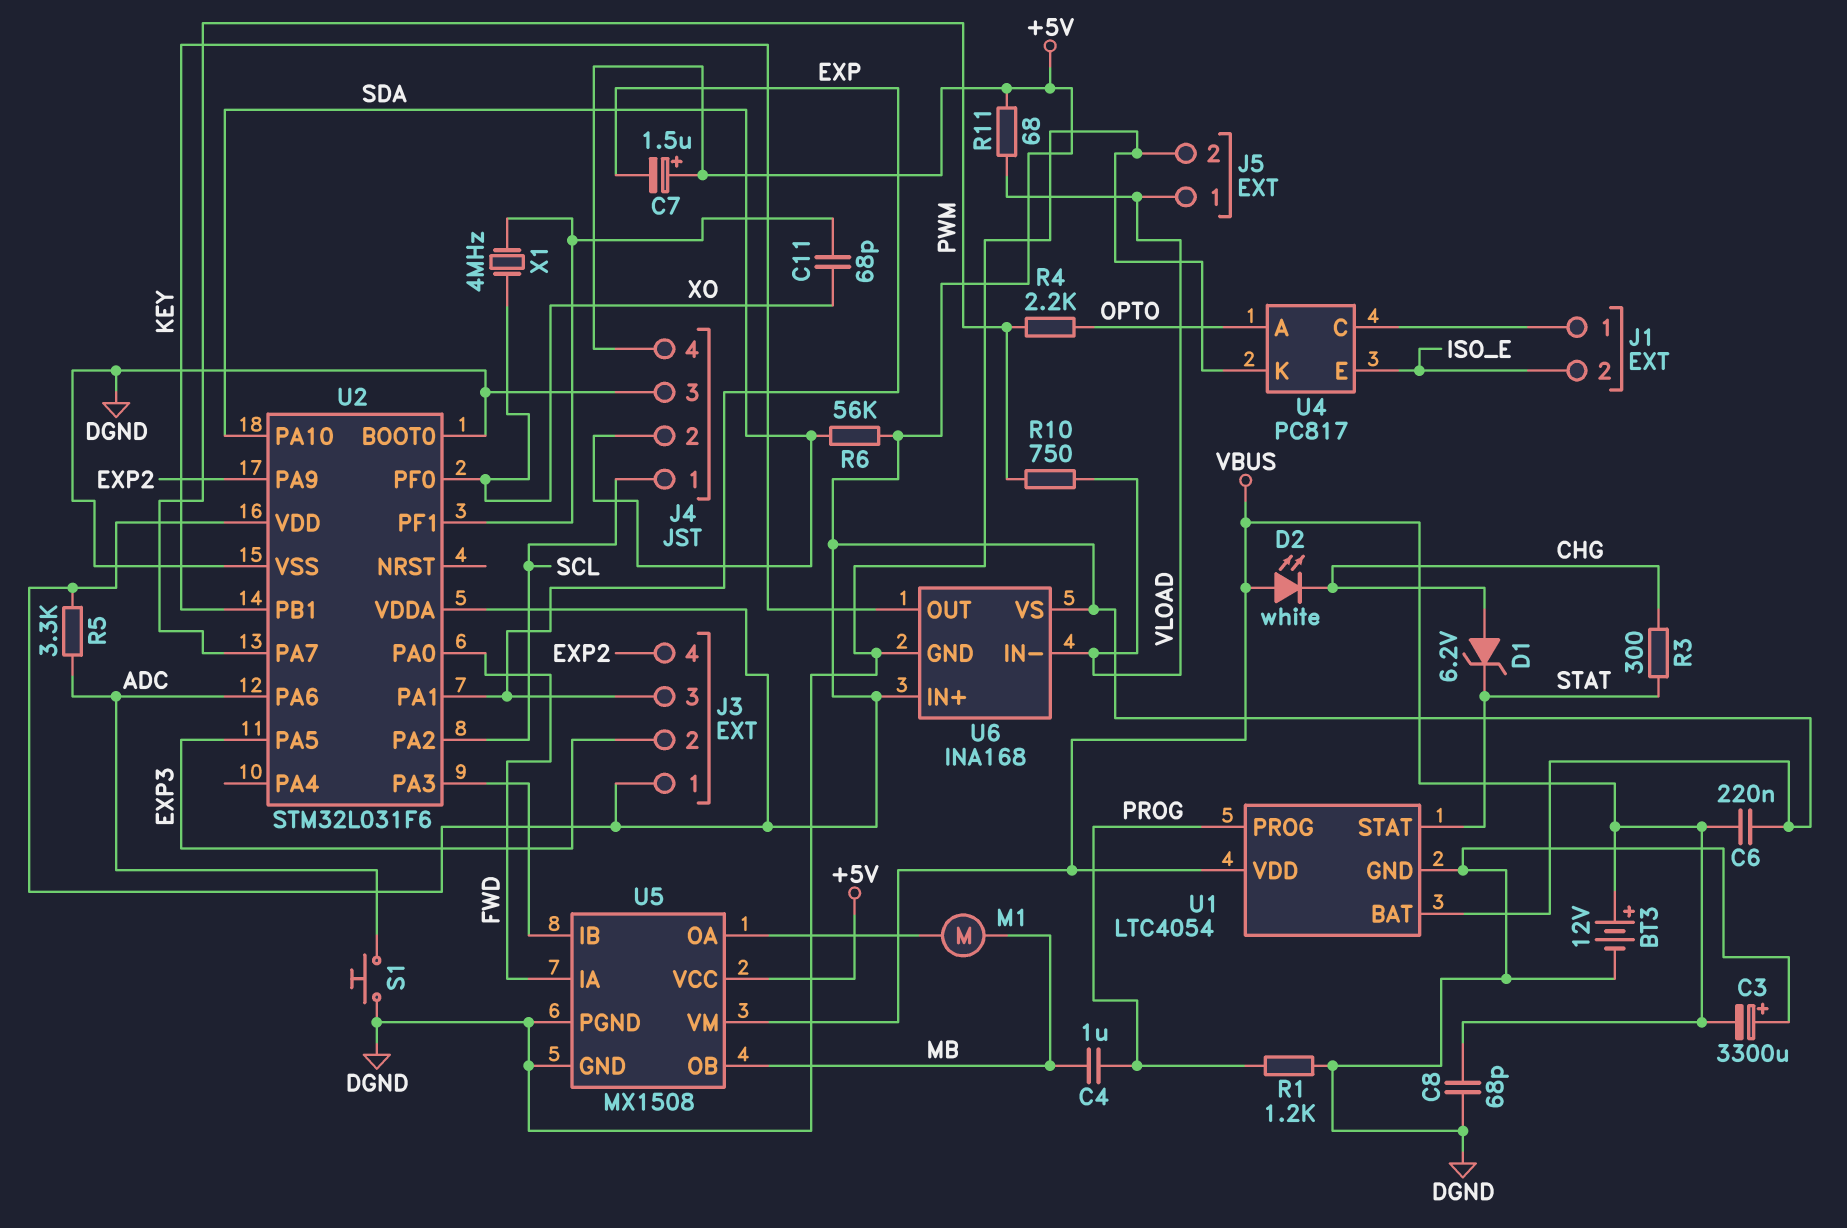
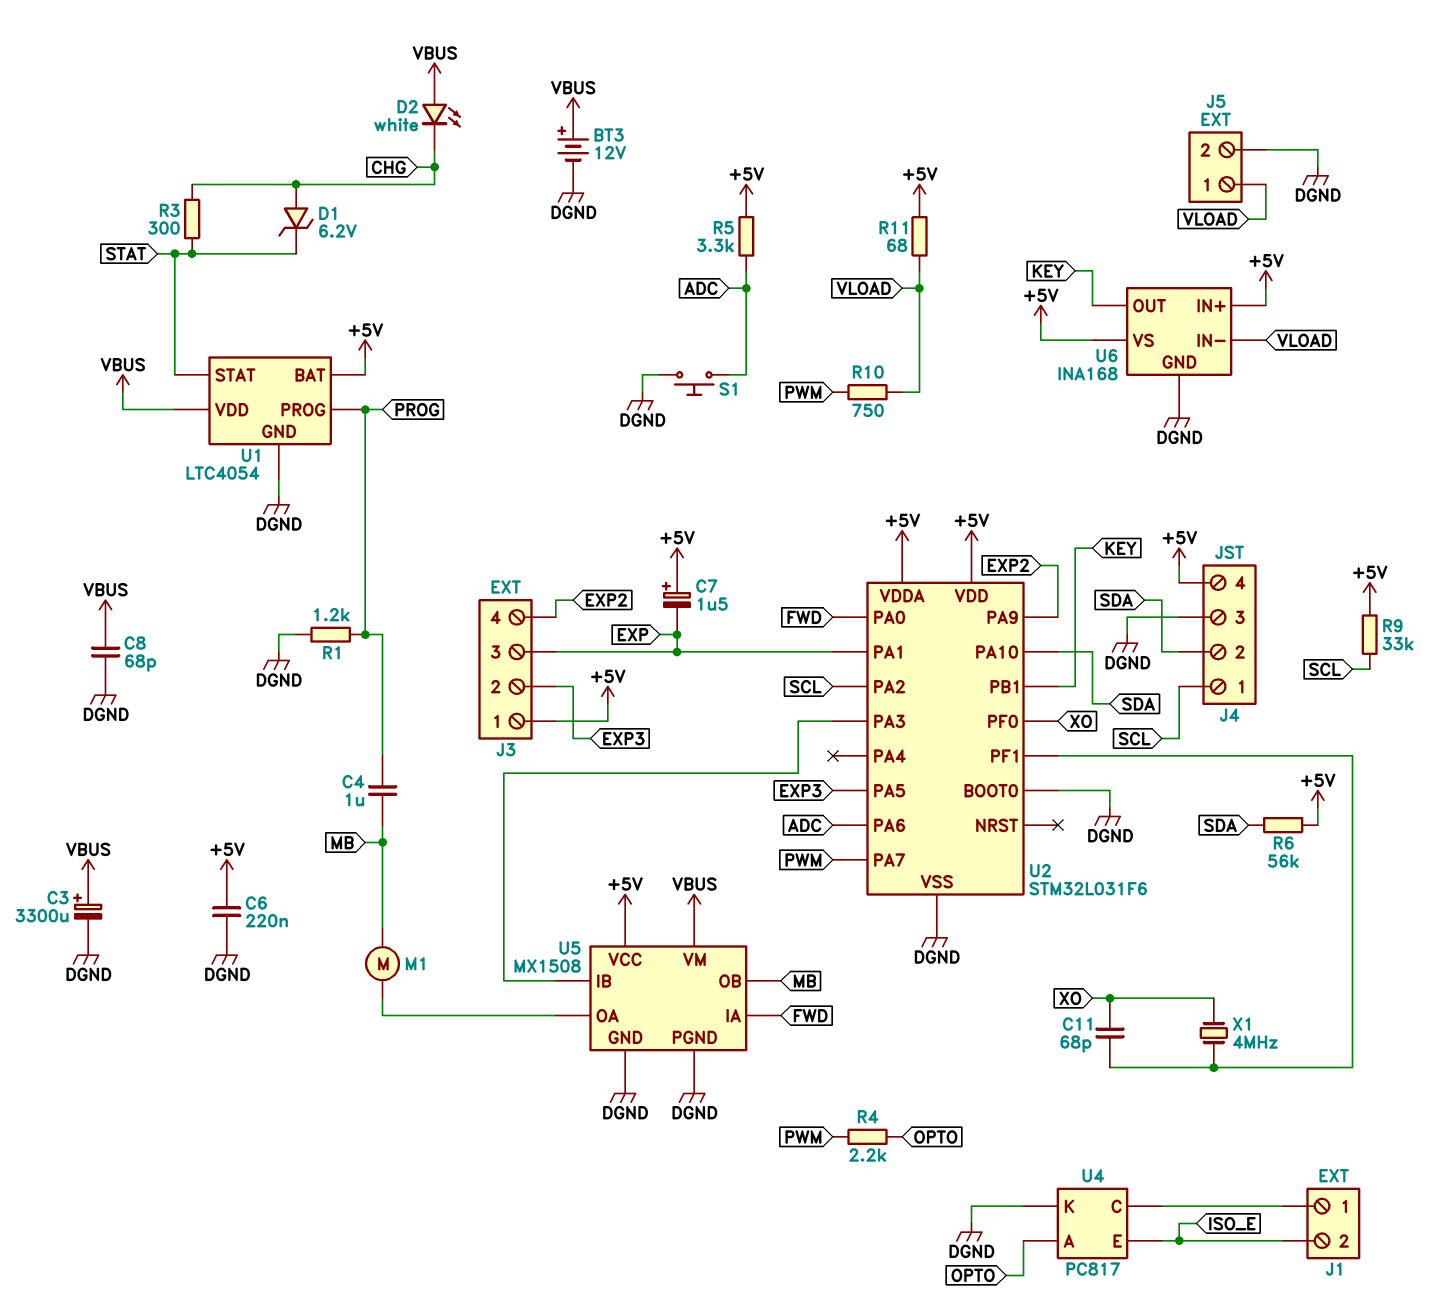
C3: 3300uF (plus DGND, minus VBUS) -> 3300uF (plus VBUS, minus DGND)
C6: 220nF (+5V, VBUS) -> 220nF (+5V, DGND)
R9: none -> 33k (+5V, SCL)

